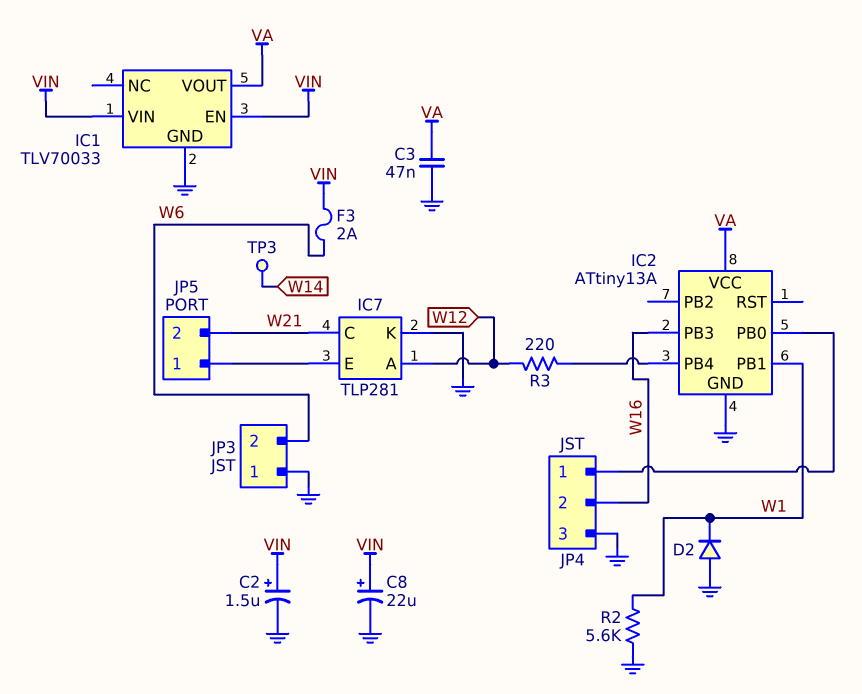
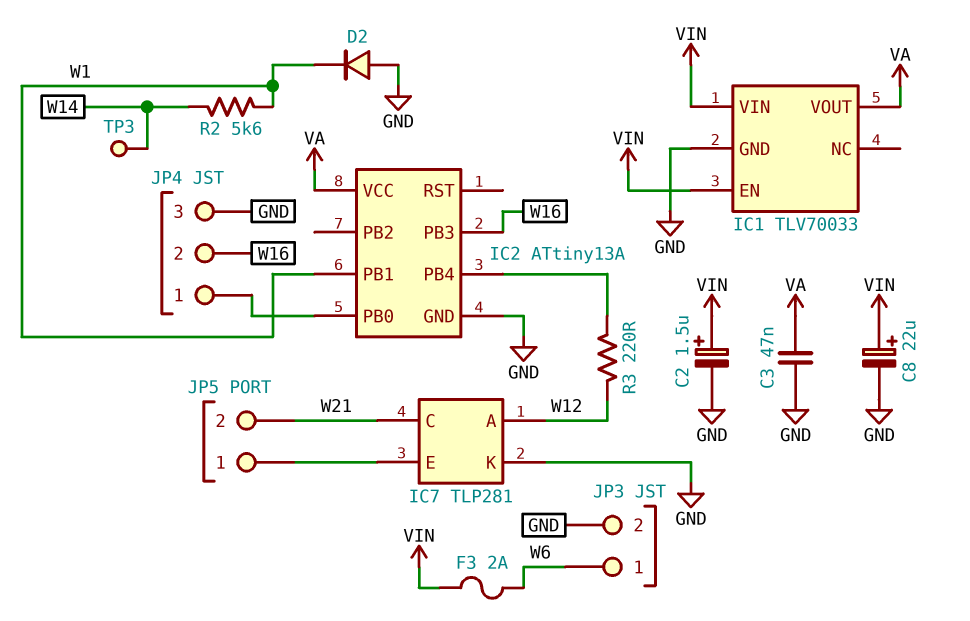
JP3 pin 1: GND -> W6
JP3 pin 2: W6 -> GND
R2: 5.6k (GND, W1) -> 5.6k (W1, W14)

